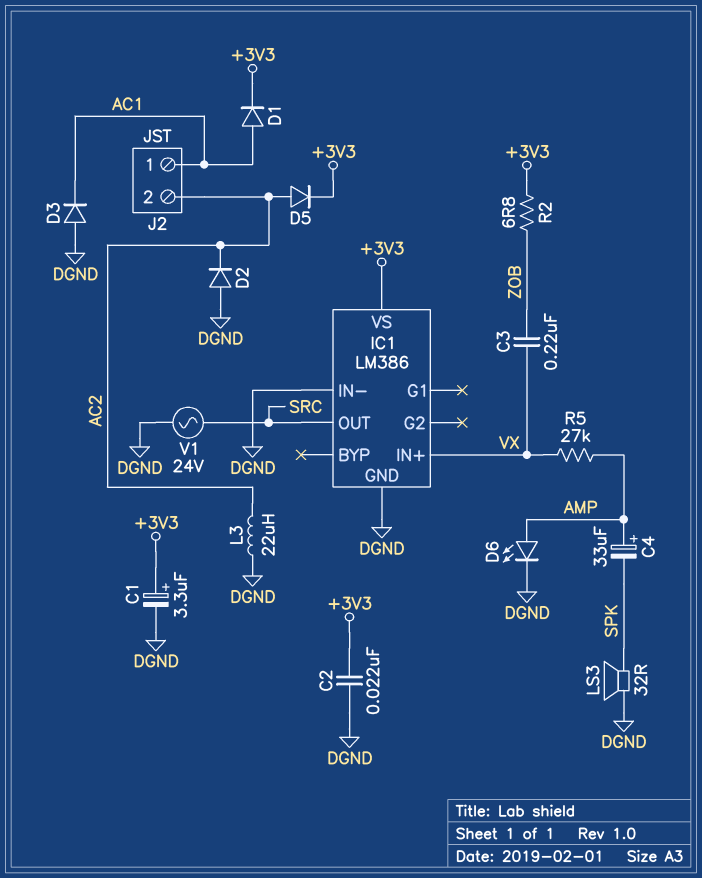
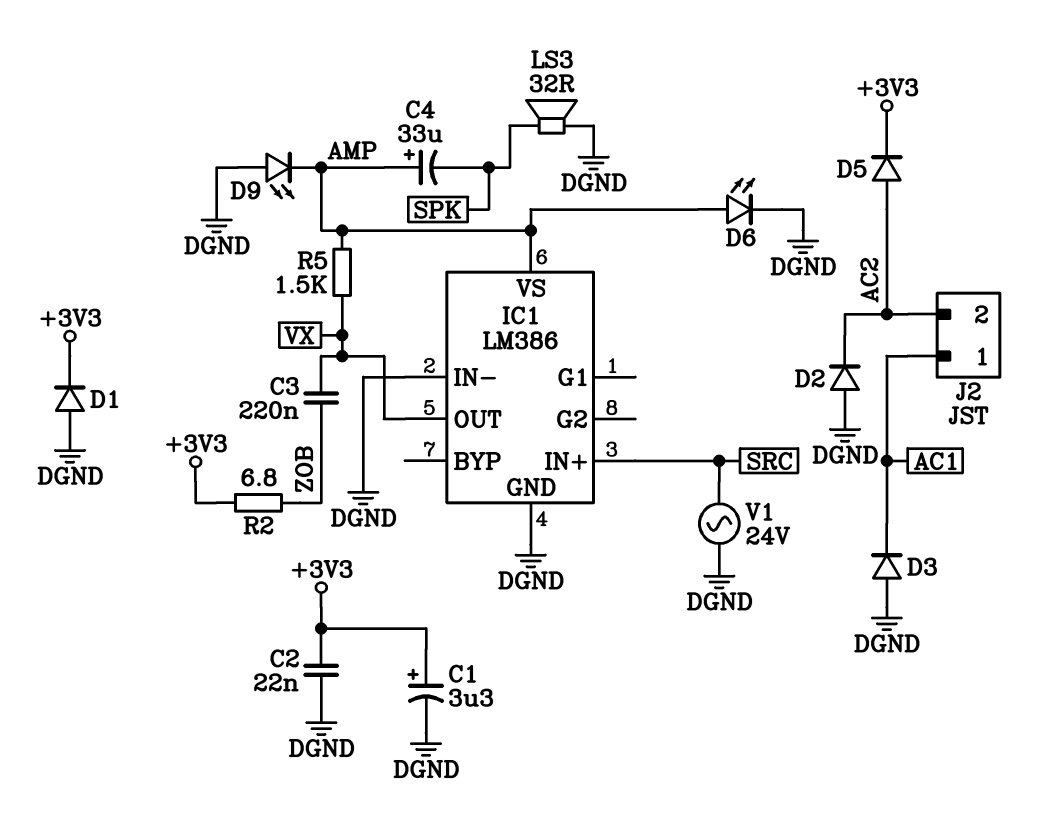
D1: diode (A AC1, K +3V3) -> diode (A DGND, K +3V3)
D9: none -> LED (A DGND, K AMP)
IC1 pin IN+: VX -> SRC
IC1 pin OUT: SRC -> VX
IC1 pin VS: +3V3 -> AMP
L3: 22uH (AC2, DGND) -> none
R5: 27k (AMP, VX) -> 1.5k (AMP, VX)

